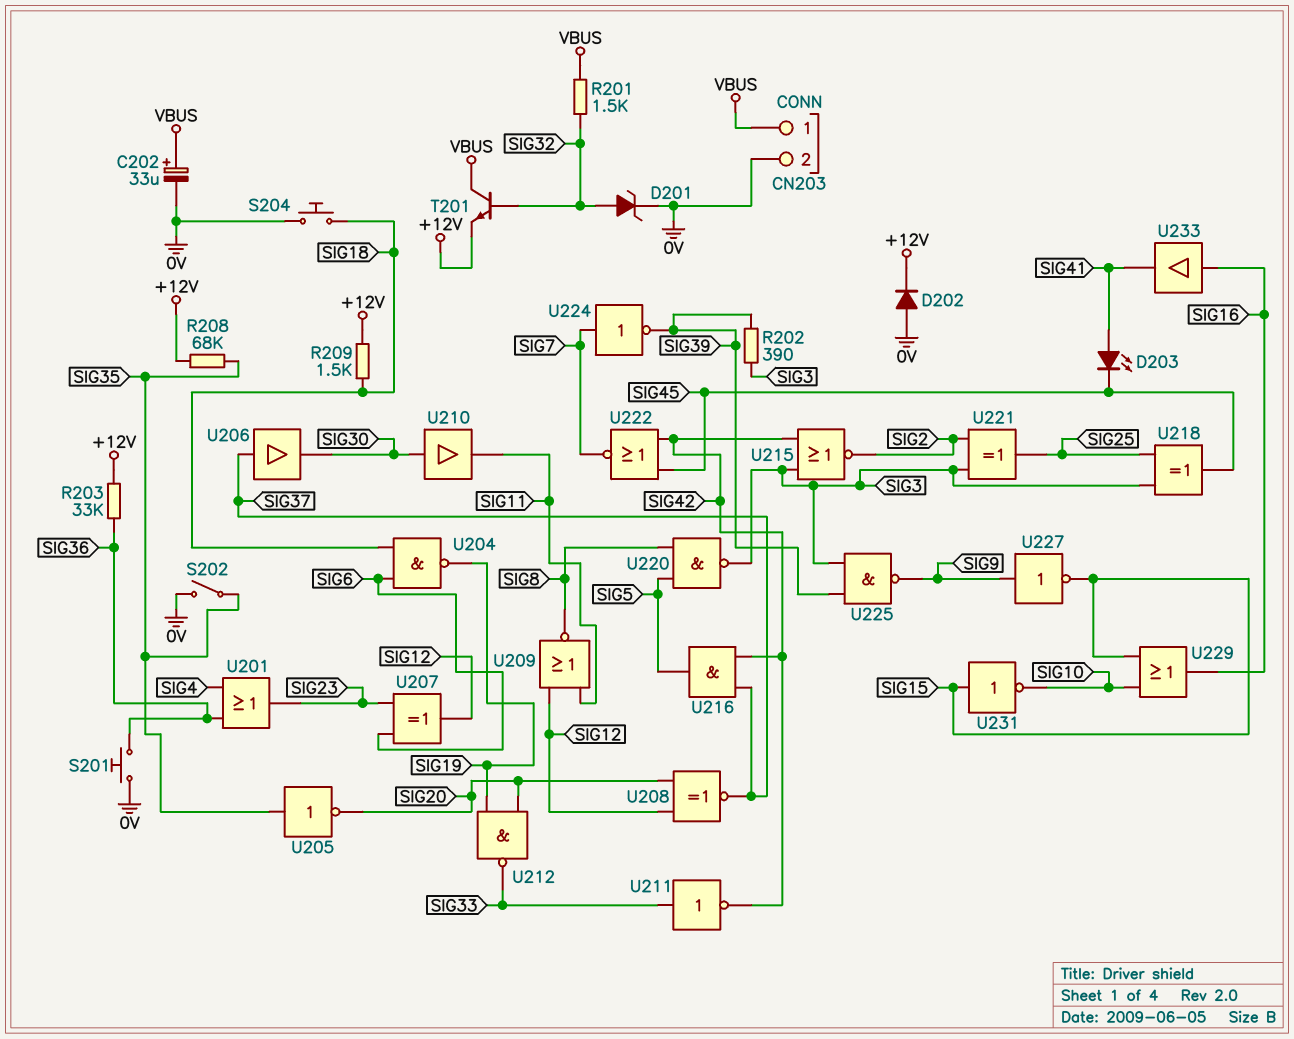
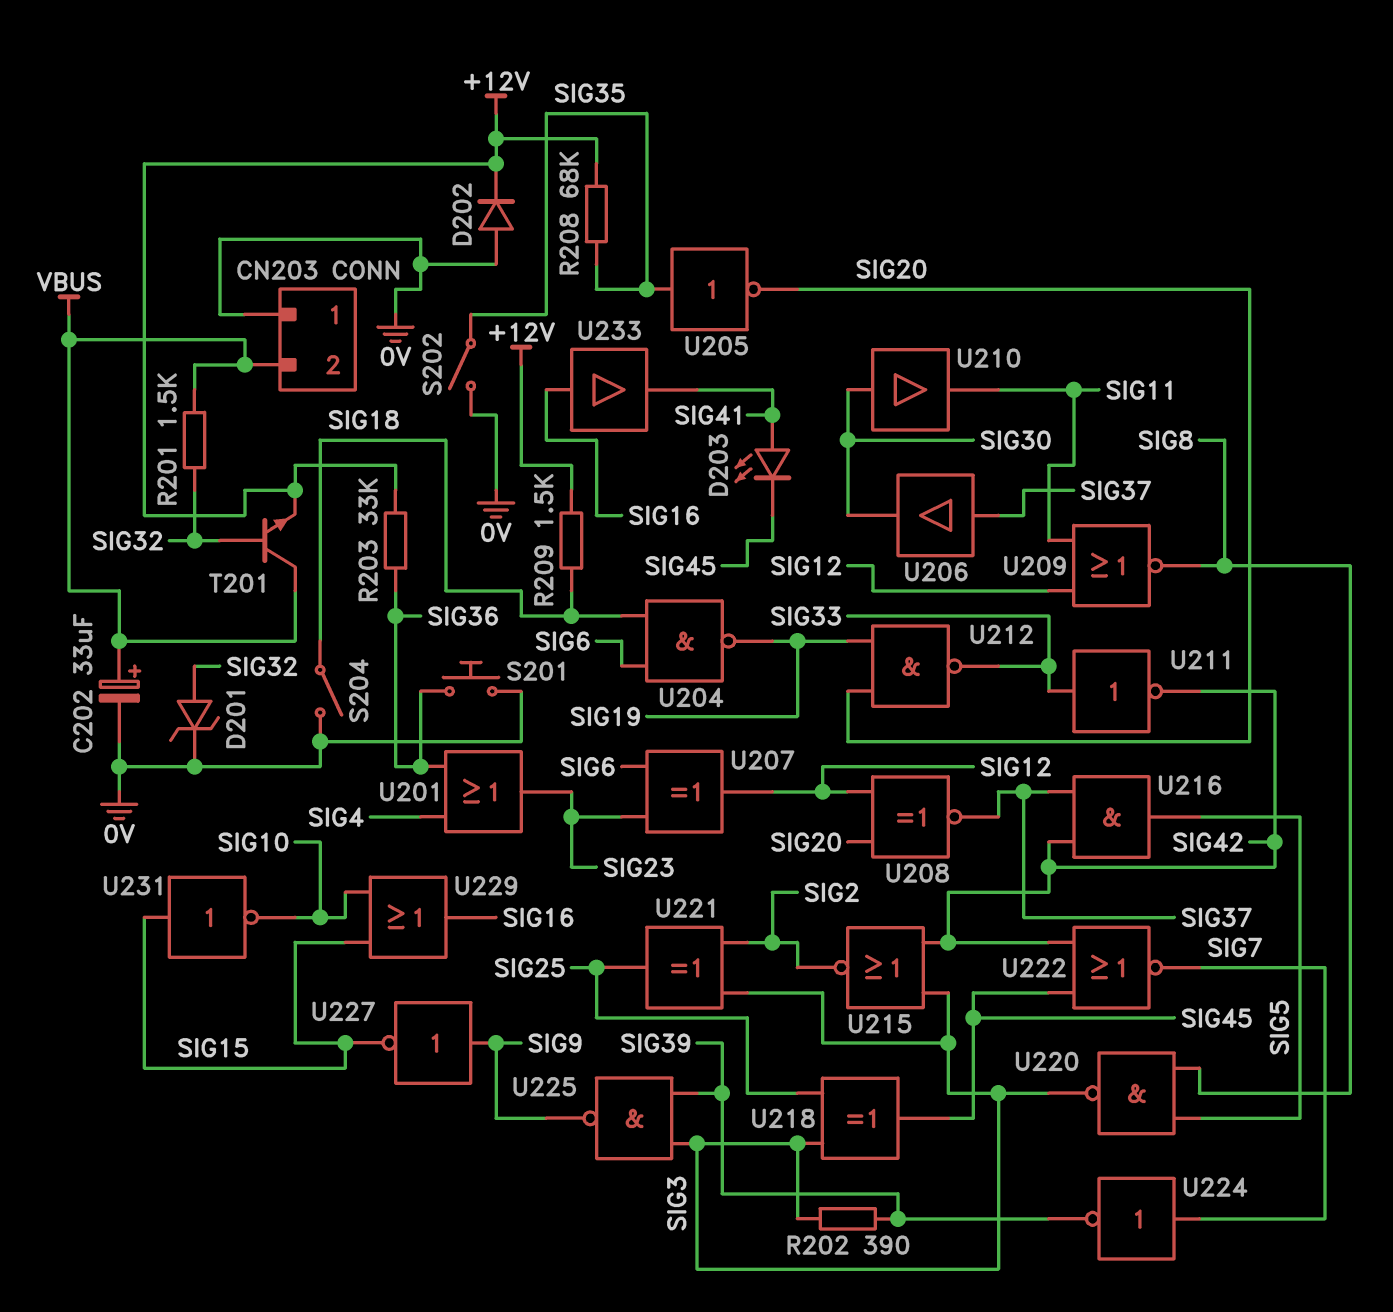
CN203 pin 1: VBUS -> 0V
CN203 pin 2: 0V -> VBUS
S204: button (0V, SIG18) -> switch (0V, SIG18)

